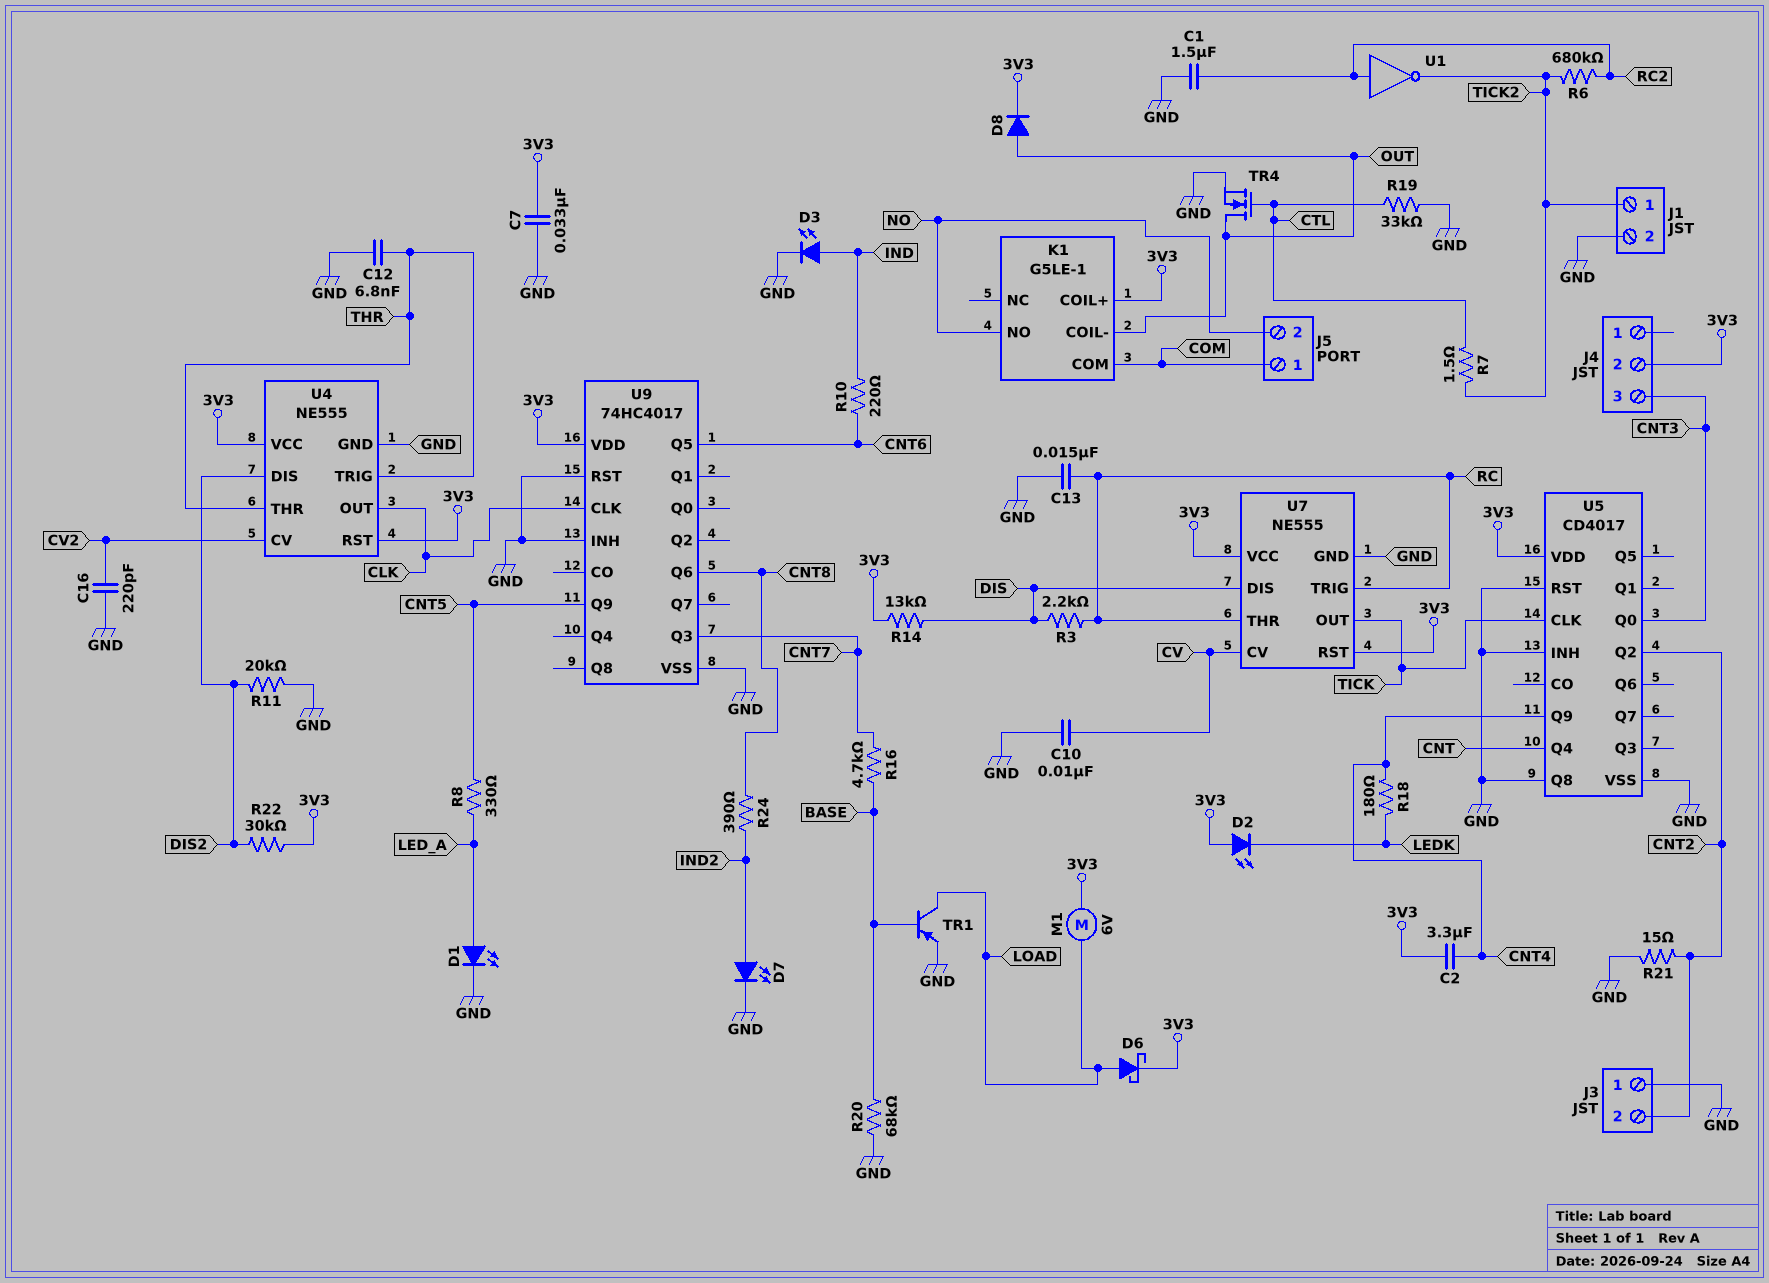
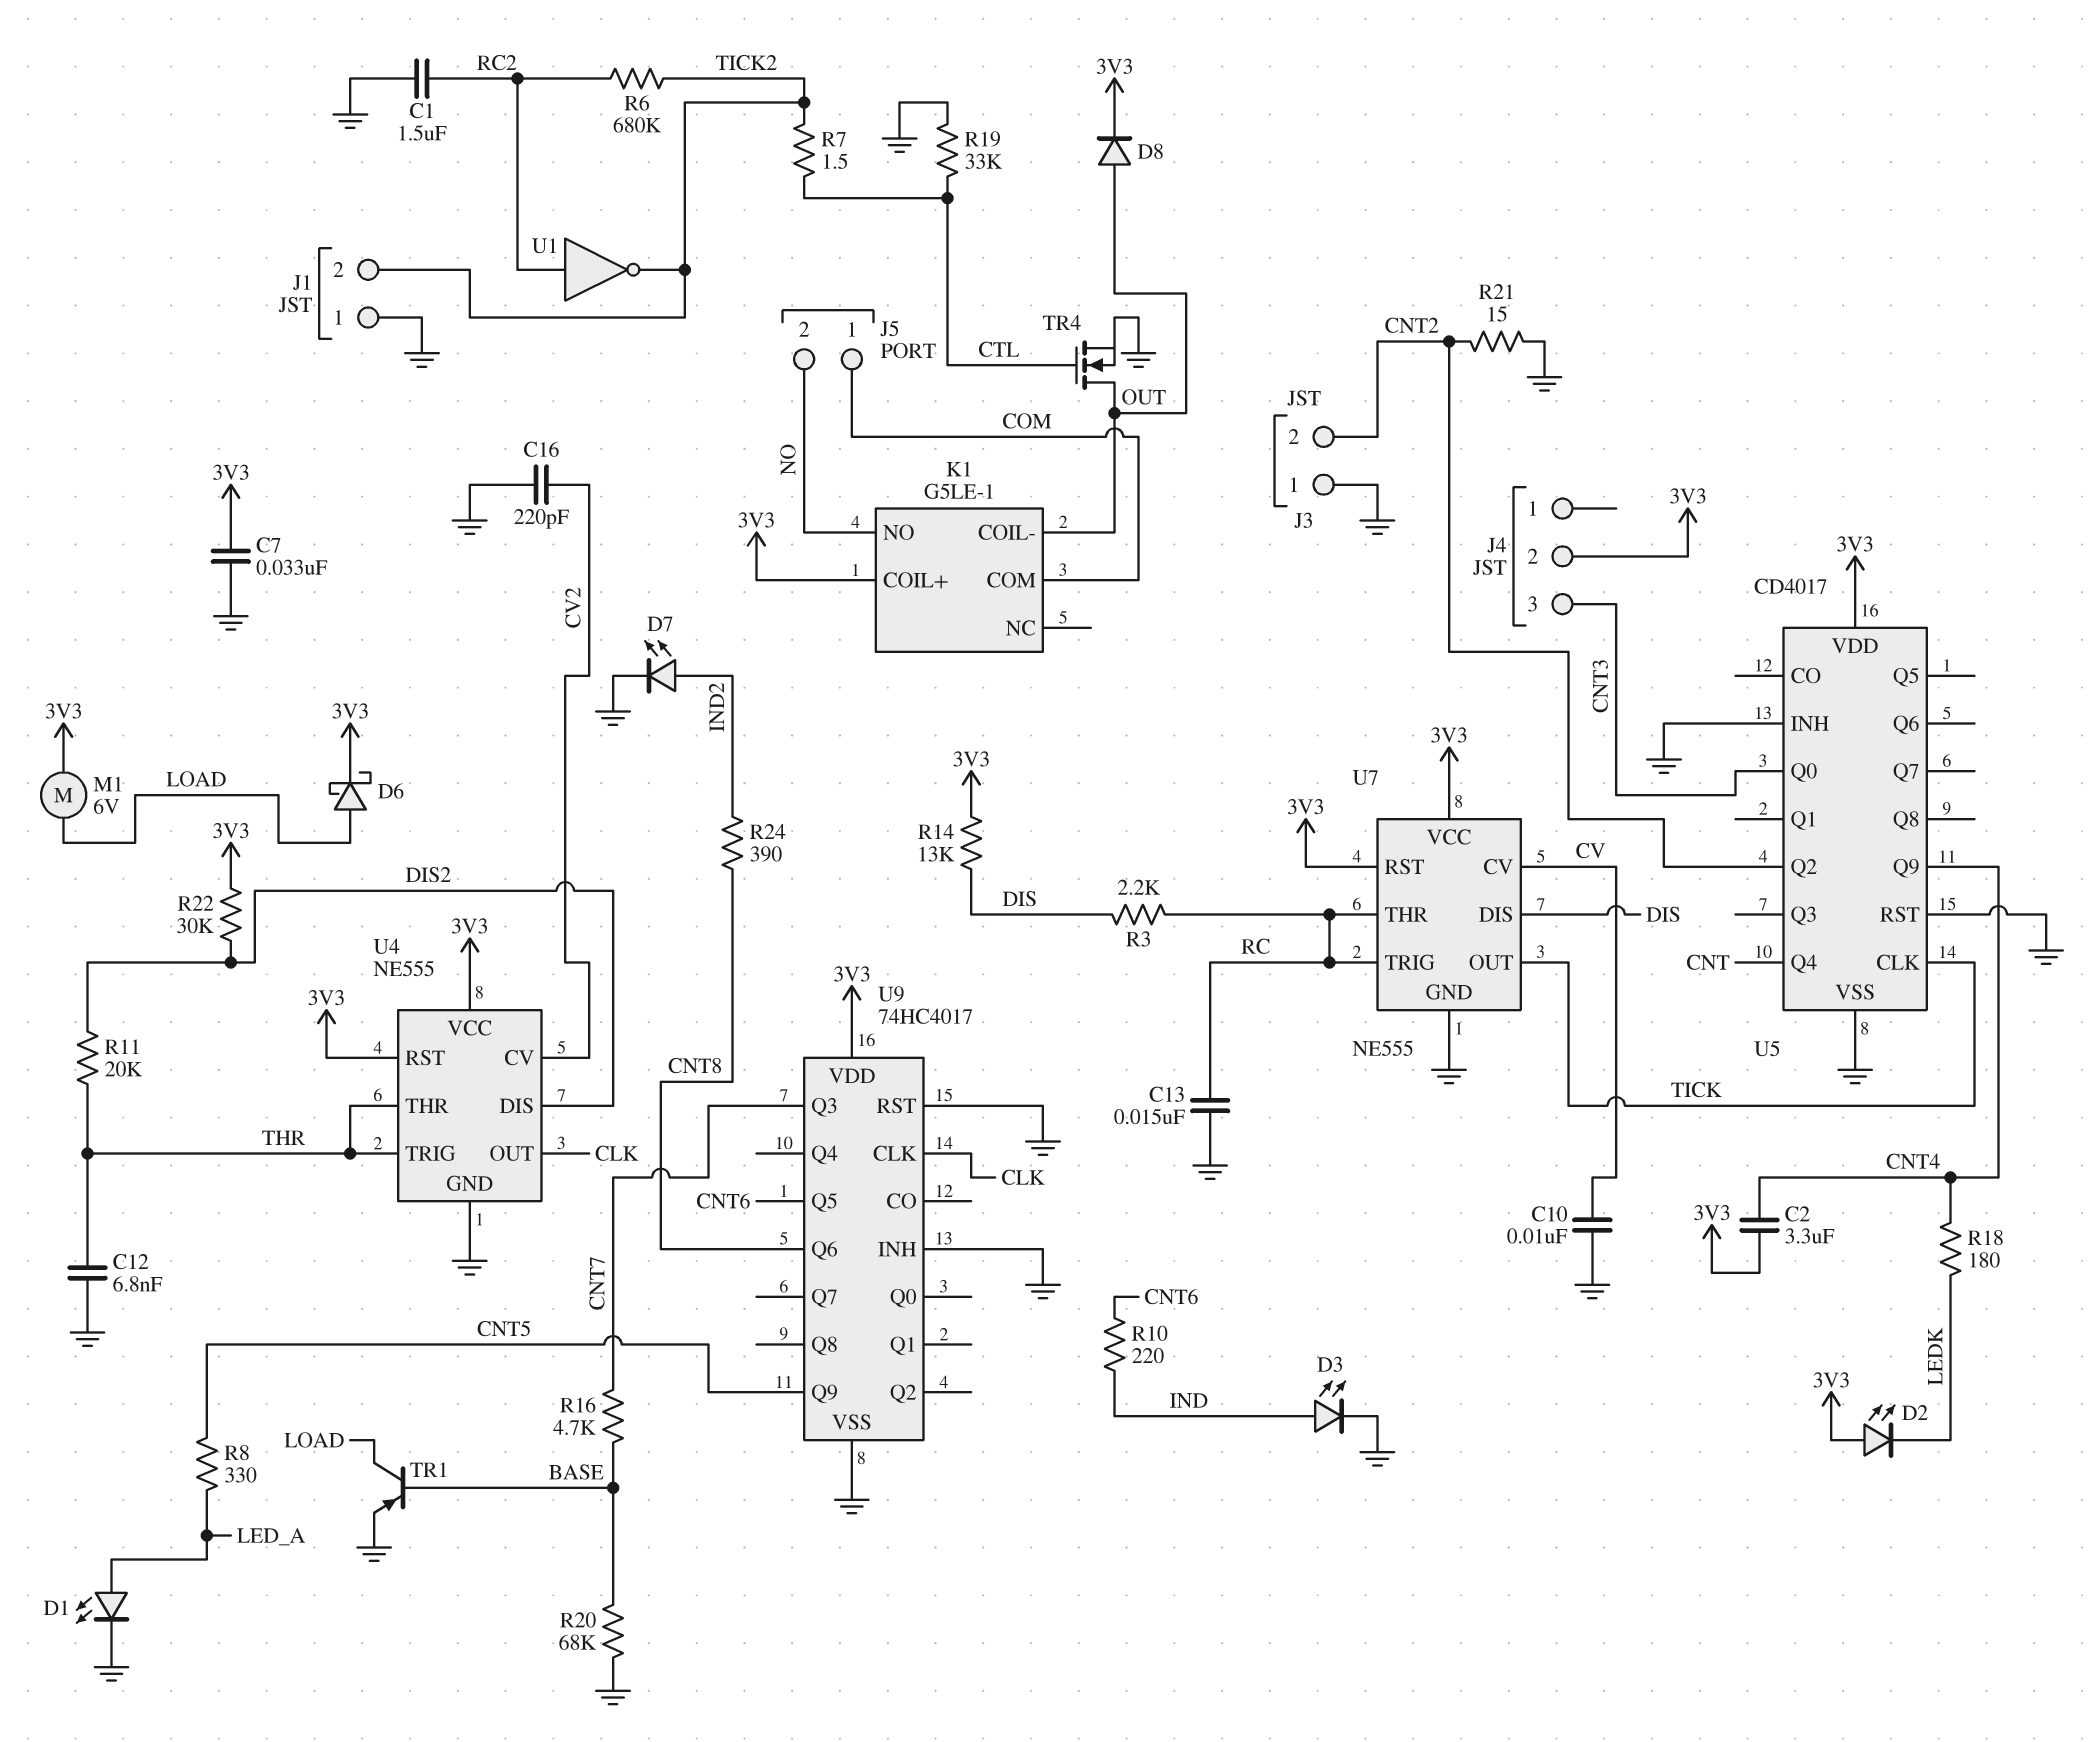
J1 pin 1: TICK2 -> GND
J1 pin 2: GND -> TICK2
R11: 20k (DIS2, GND) -> 20k (DIS2, THR)
U5 pin Q8: GND -> none

